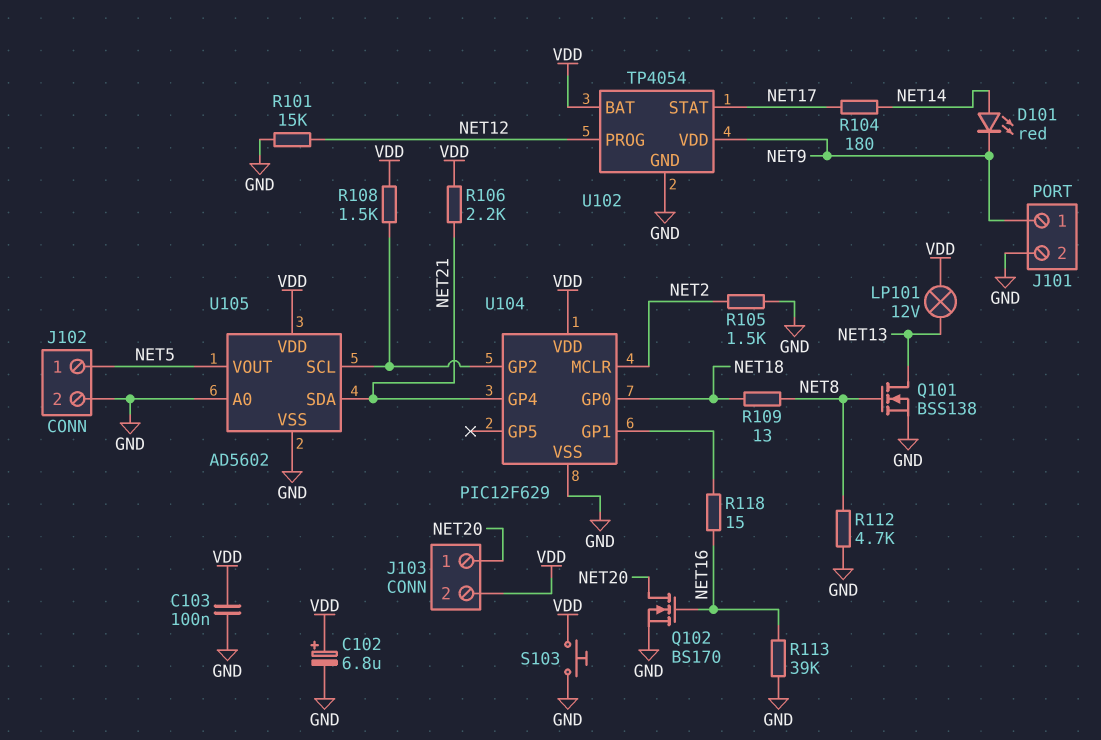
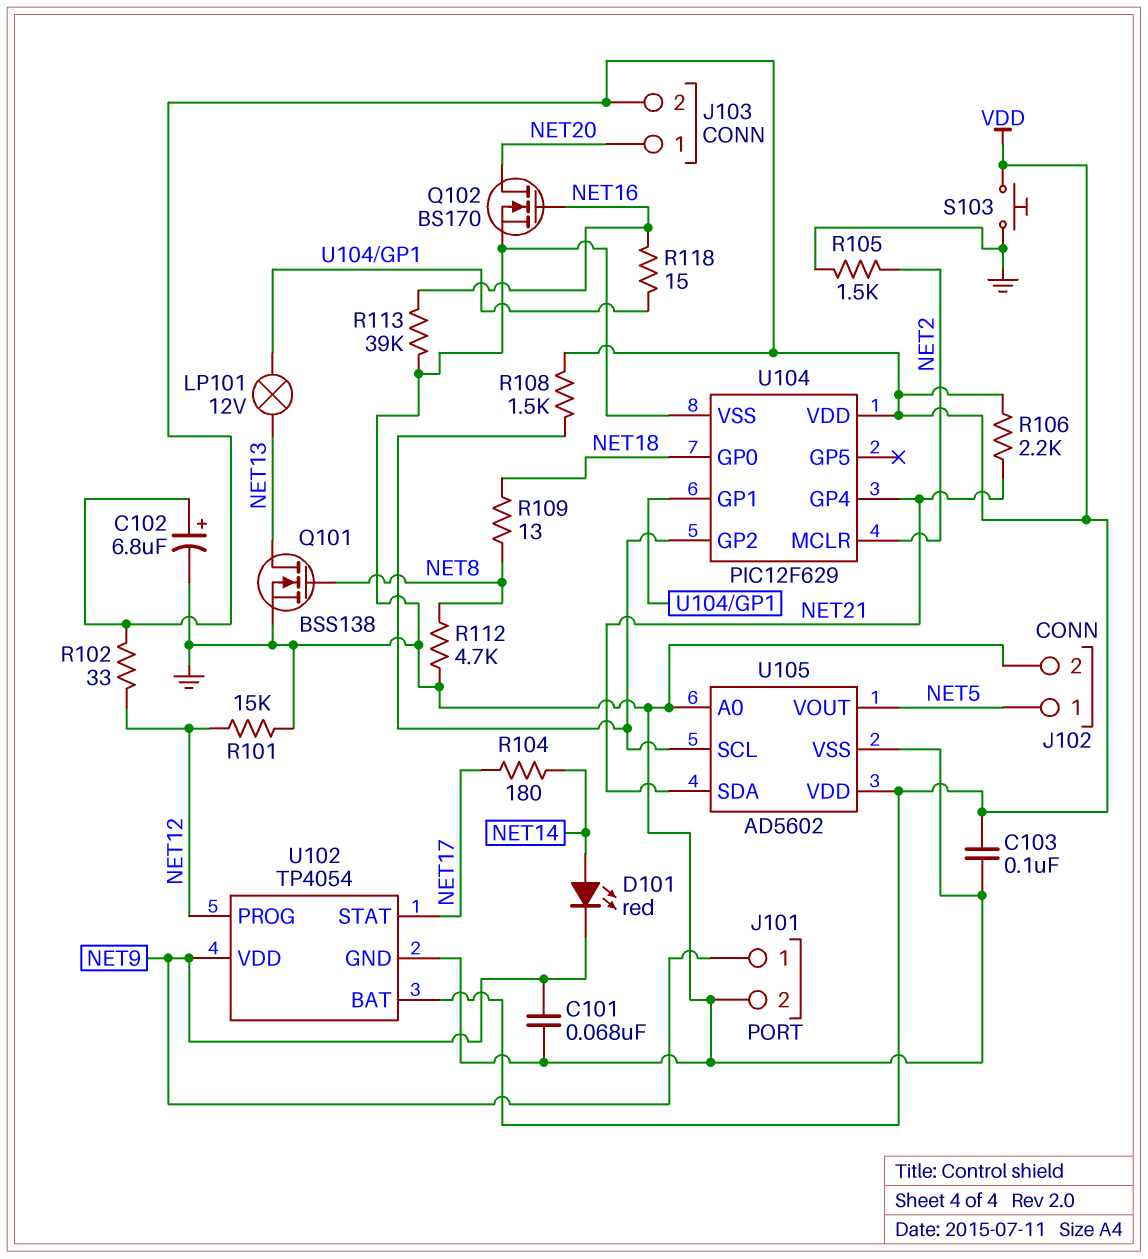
C101: none -> 68nF (GND, NET9)
LP101: lamp 12V (NET13, VDD) -> lamp 12V (NET13, U104/GP1)
R102: none -> 33 (NET12, VDD)

